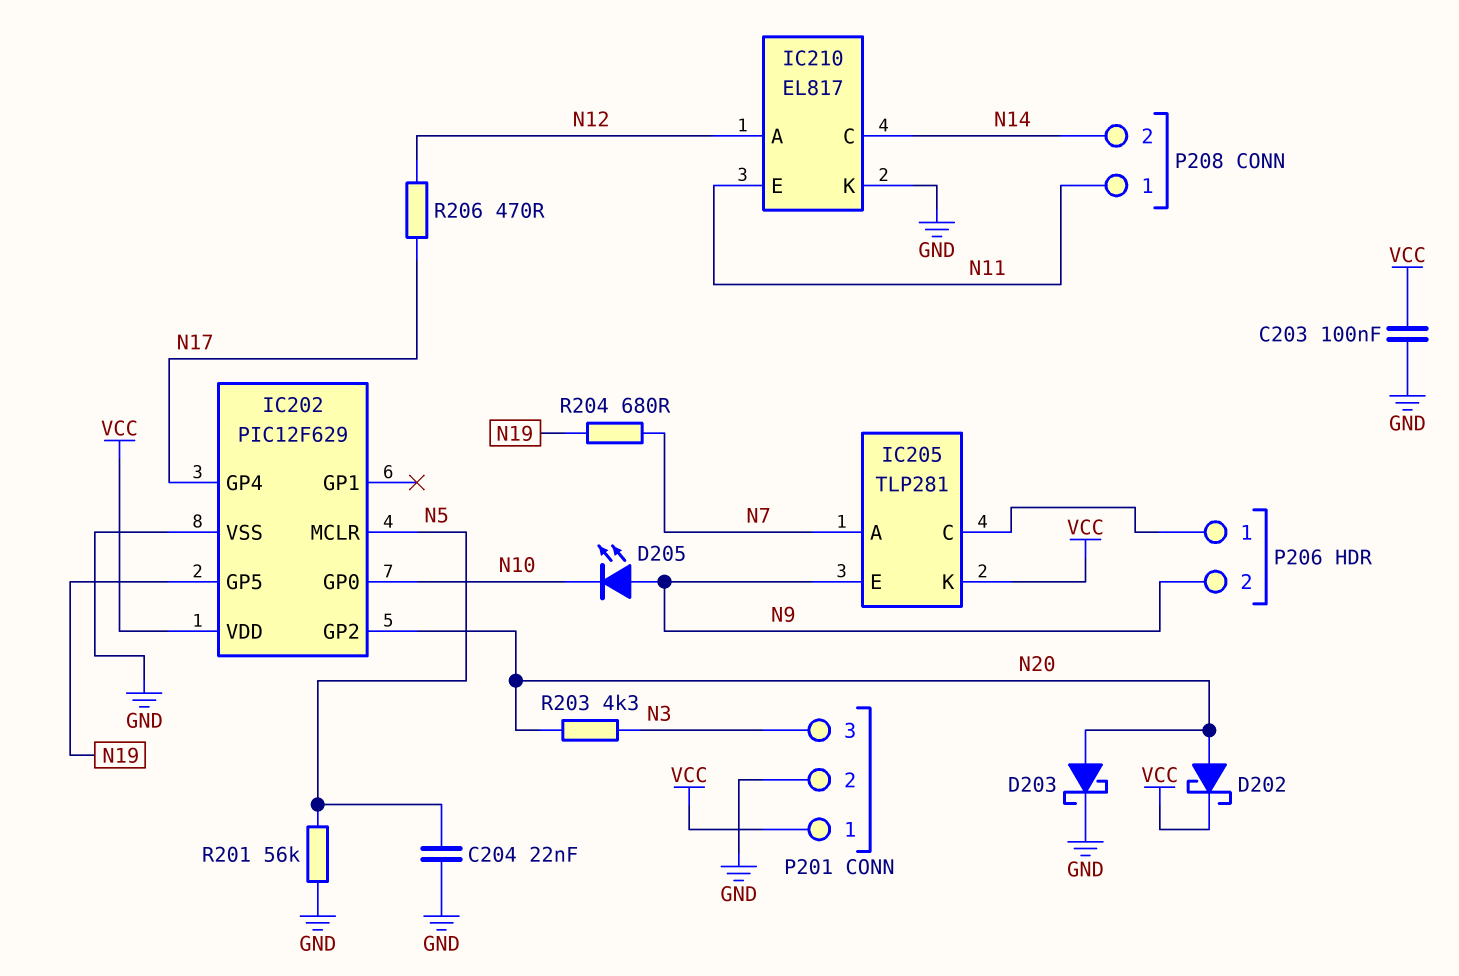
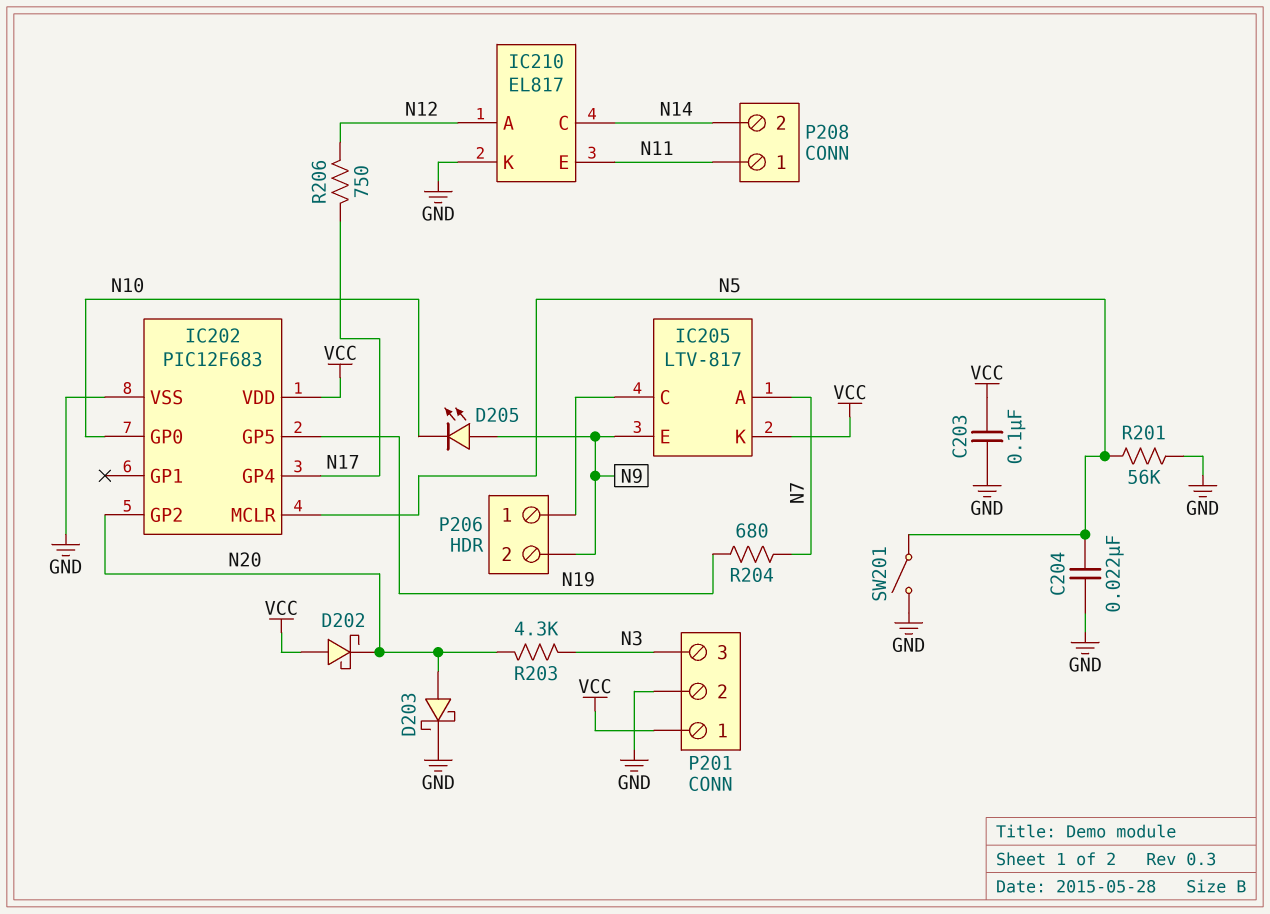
D202: schottky (A N20, K VCC) -> schottky (A VCC, K N20)
IC202: PIC12F629 -> PIC12F683
IC205: TLP281 -> LTV-817
R206: 470 (N12, N17) -> 750 (N12, N17)
SW201: none -> switch (GND, N5)

